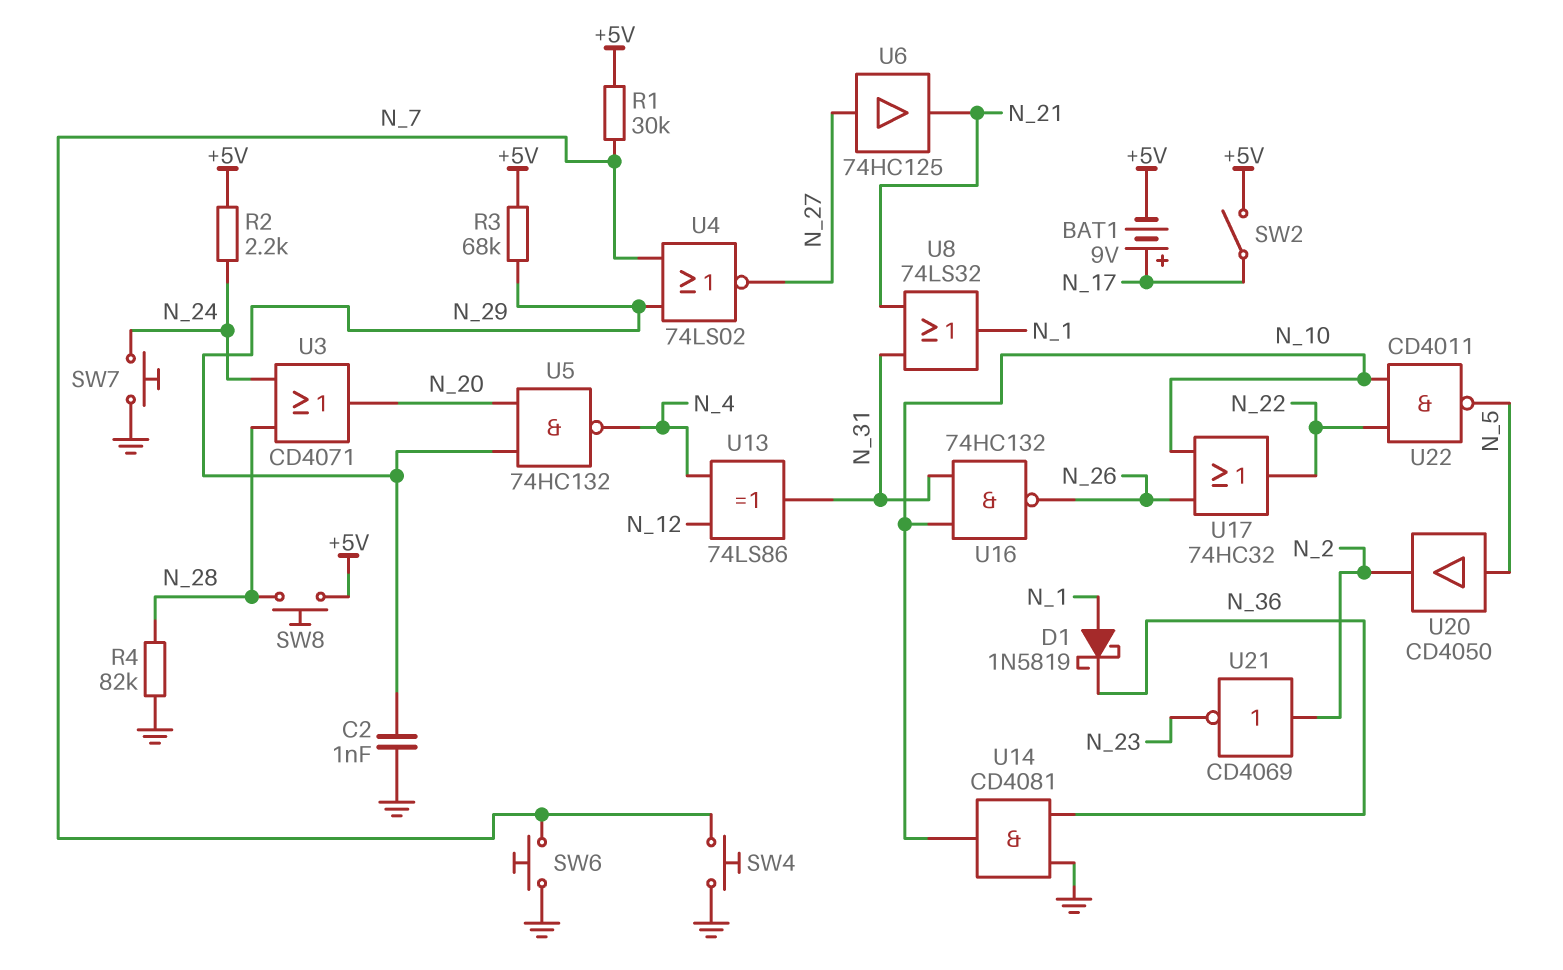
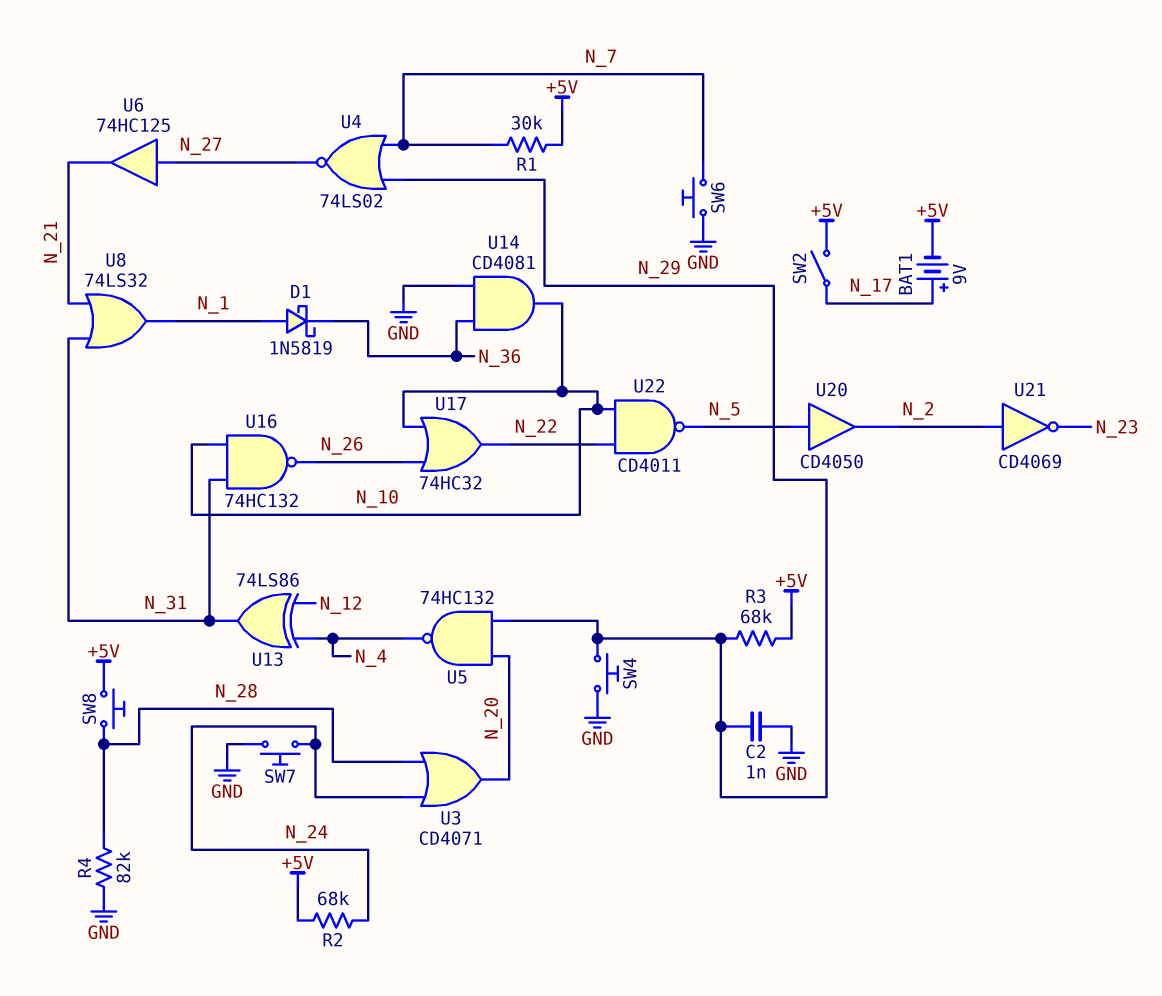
R2: 2.2k (+5V, N_24) -> 68k (+5V, N_24)
SW4: button (GND, N_7) -> button (GND, N_29)

